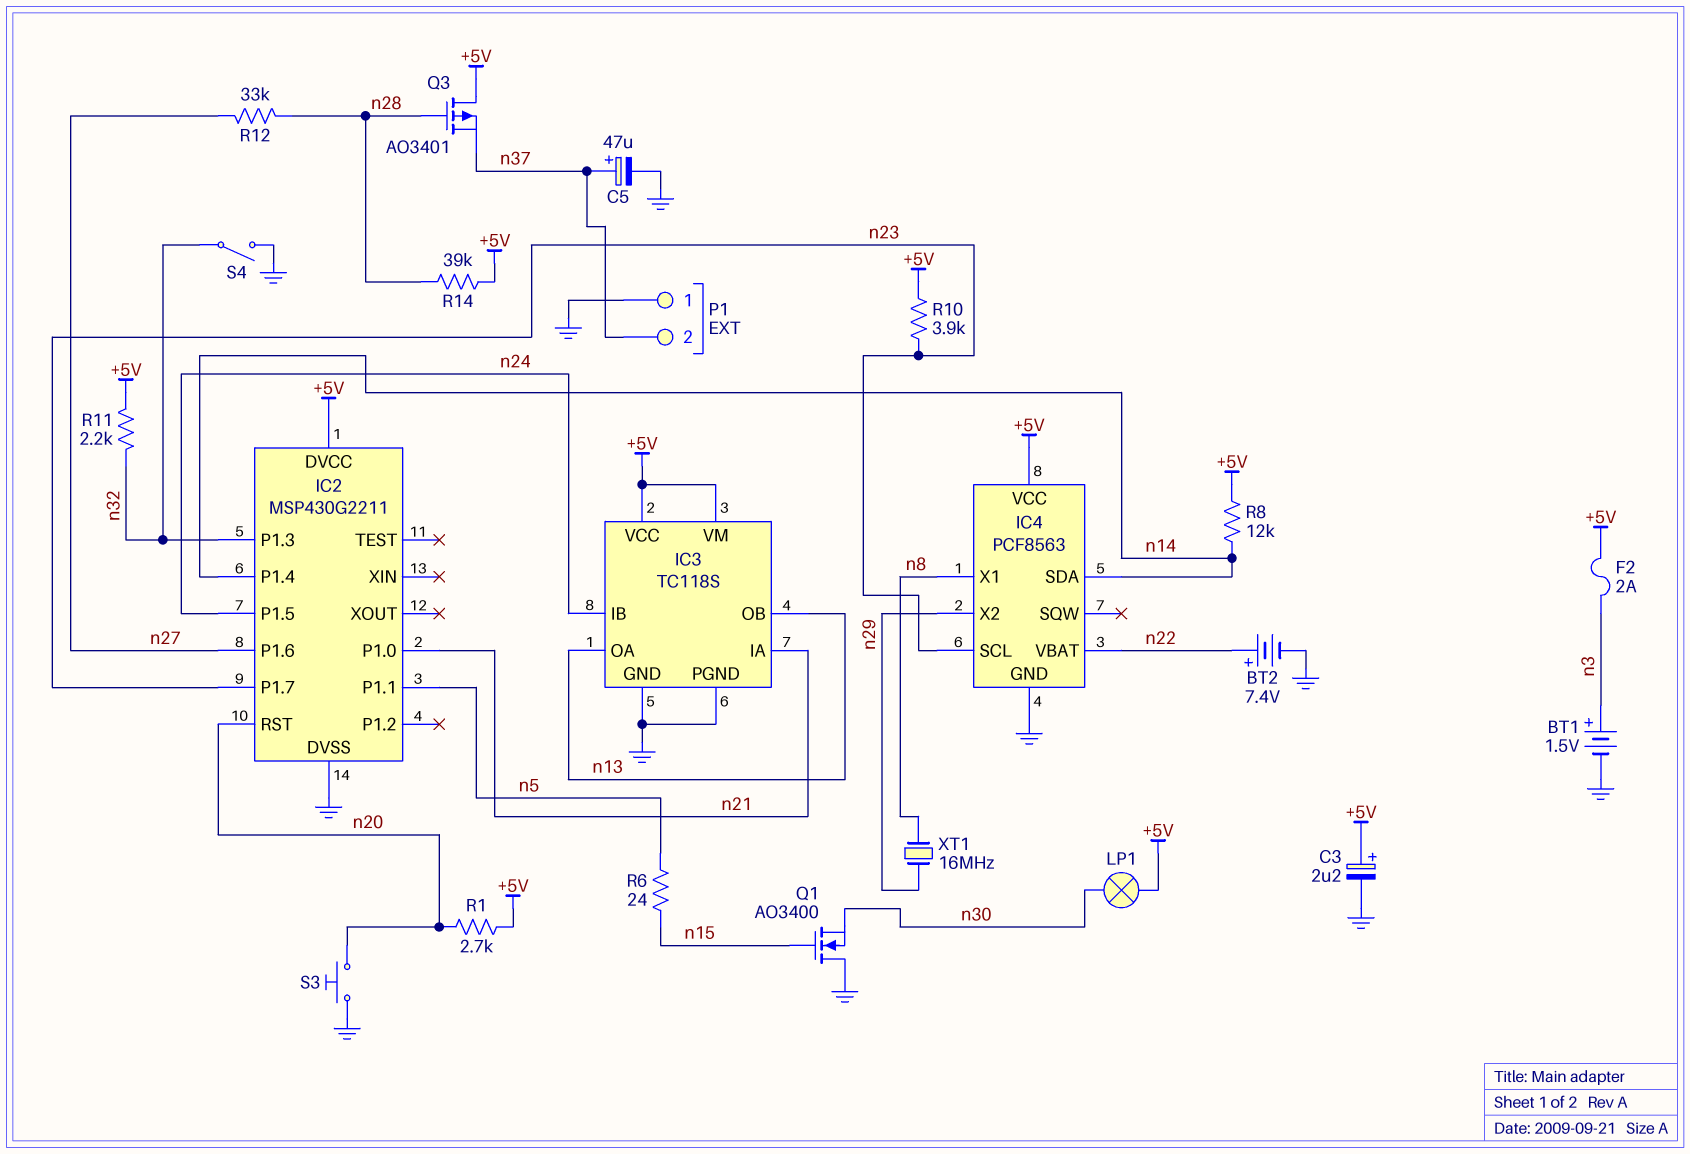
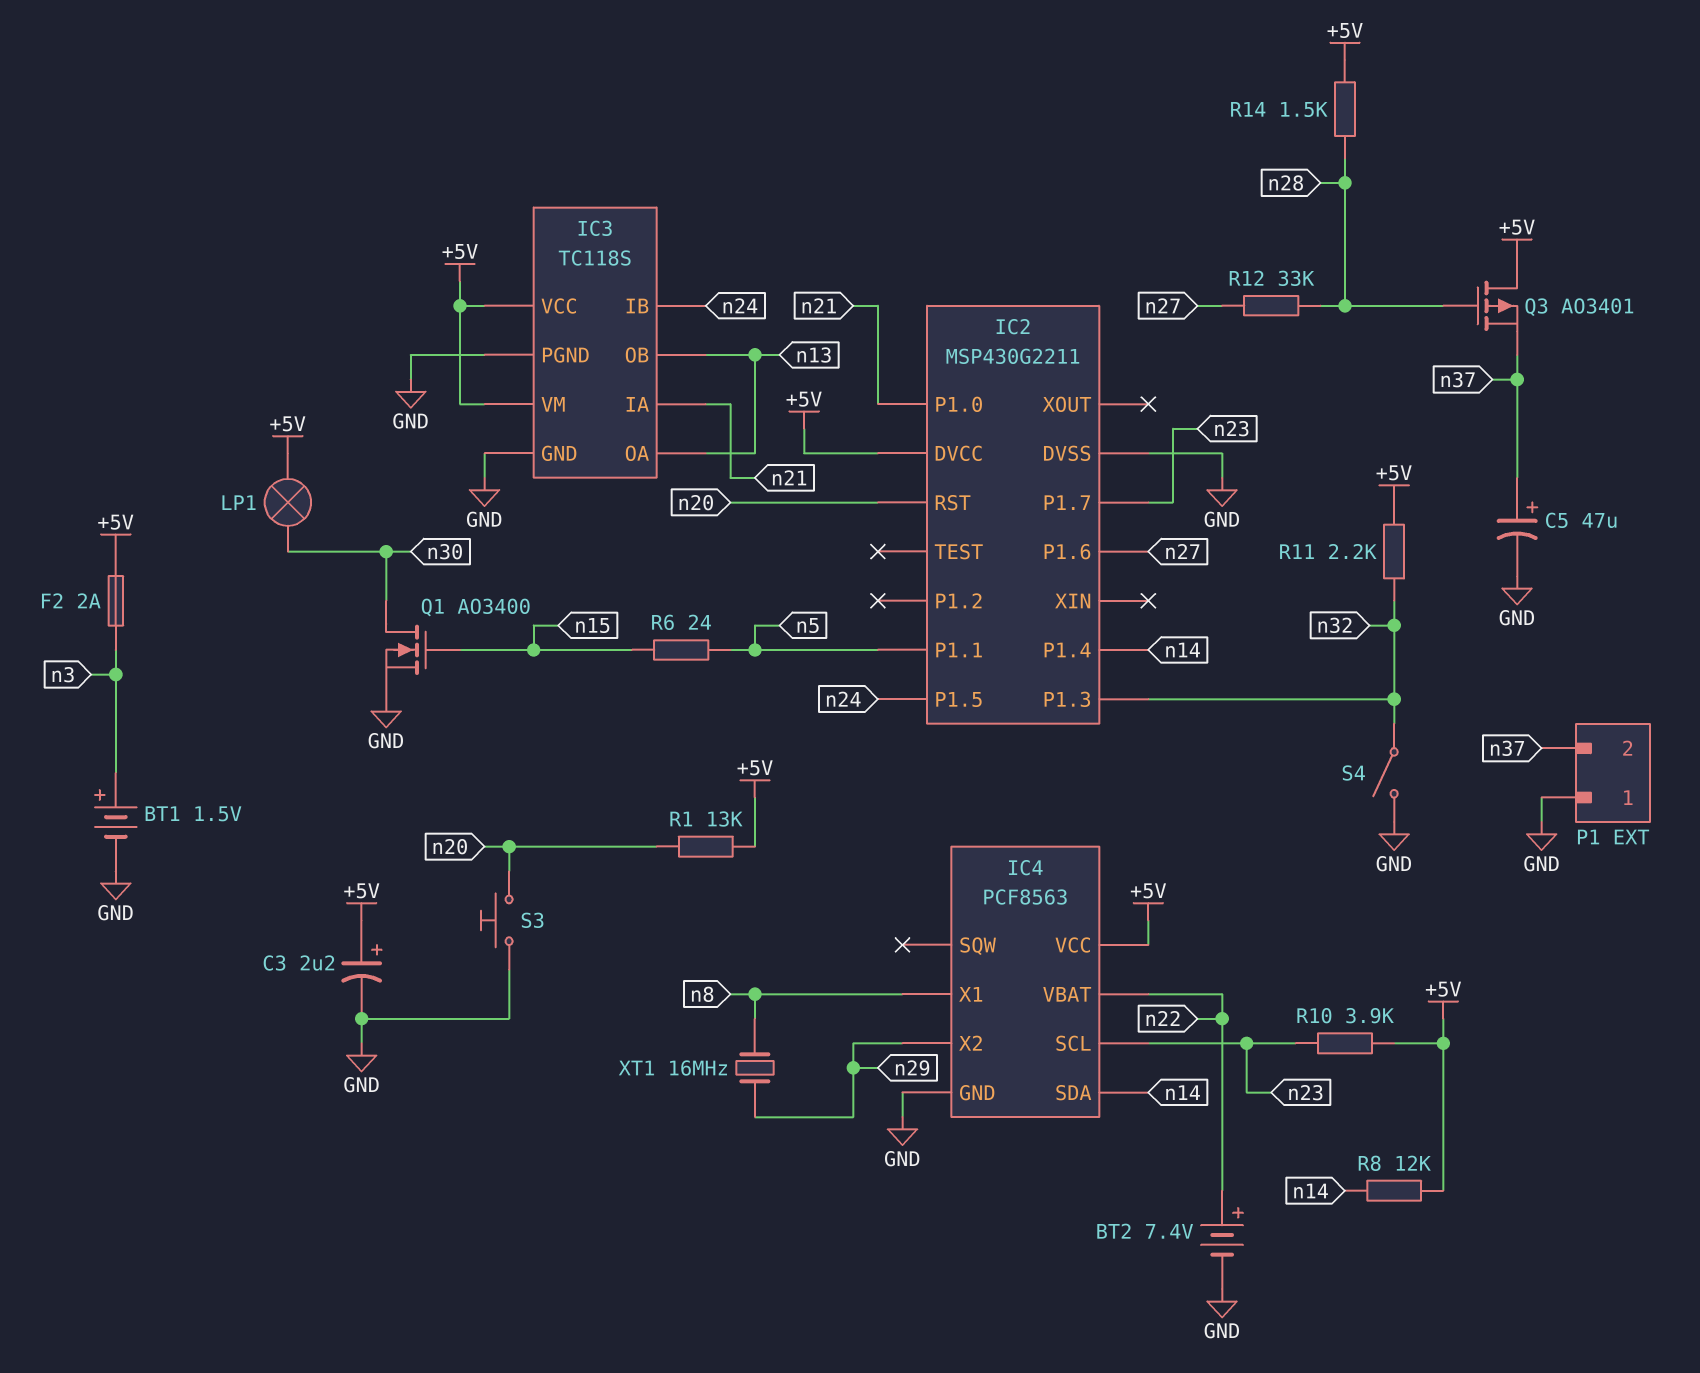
Q1: NMOS AO3400 (G n15, D GND, S n30) -> NMOS AO3400 (G n15, D n30, S GND)
R1: 2.7k (+5V, n20) -> 13k (+5V, n20)
R14: 39k (+5V, n28) -> 1.5k (+5V, n28)

